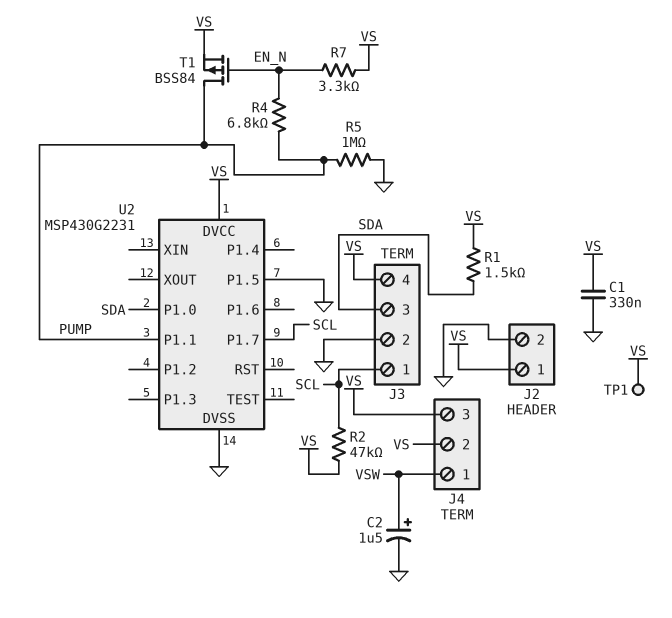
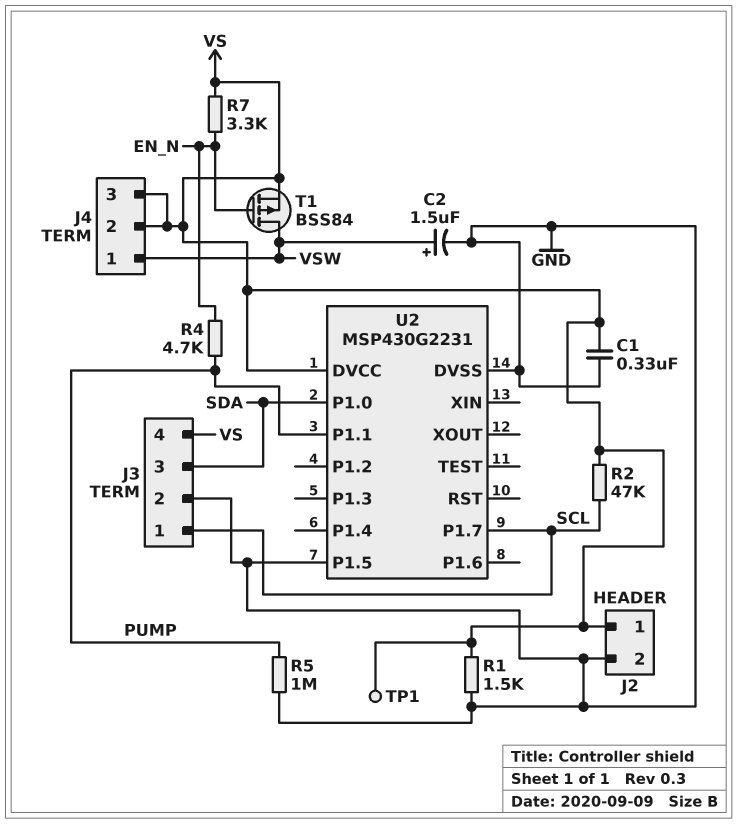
R1: 1.5k (SDA, VS) -> 1.5k (GND, VS)
R4: 6.8k (EN_N, PUMP) -> 4.7k (EN_N, PUMP)
T1: PMOS BSS84 (G EN_N, D PUMP, S VS) -> PMOS BSS84 (G EN_N, D VSW, S VS)

